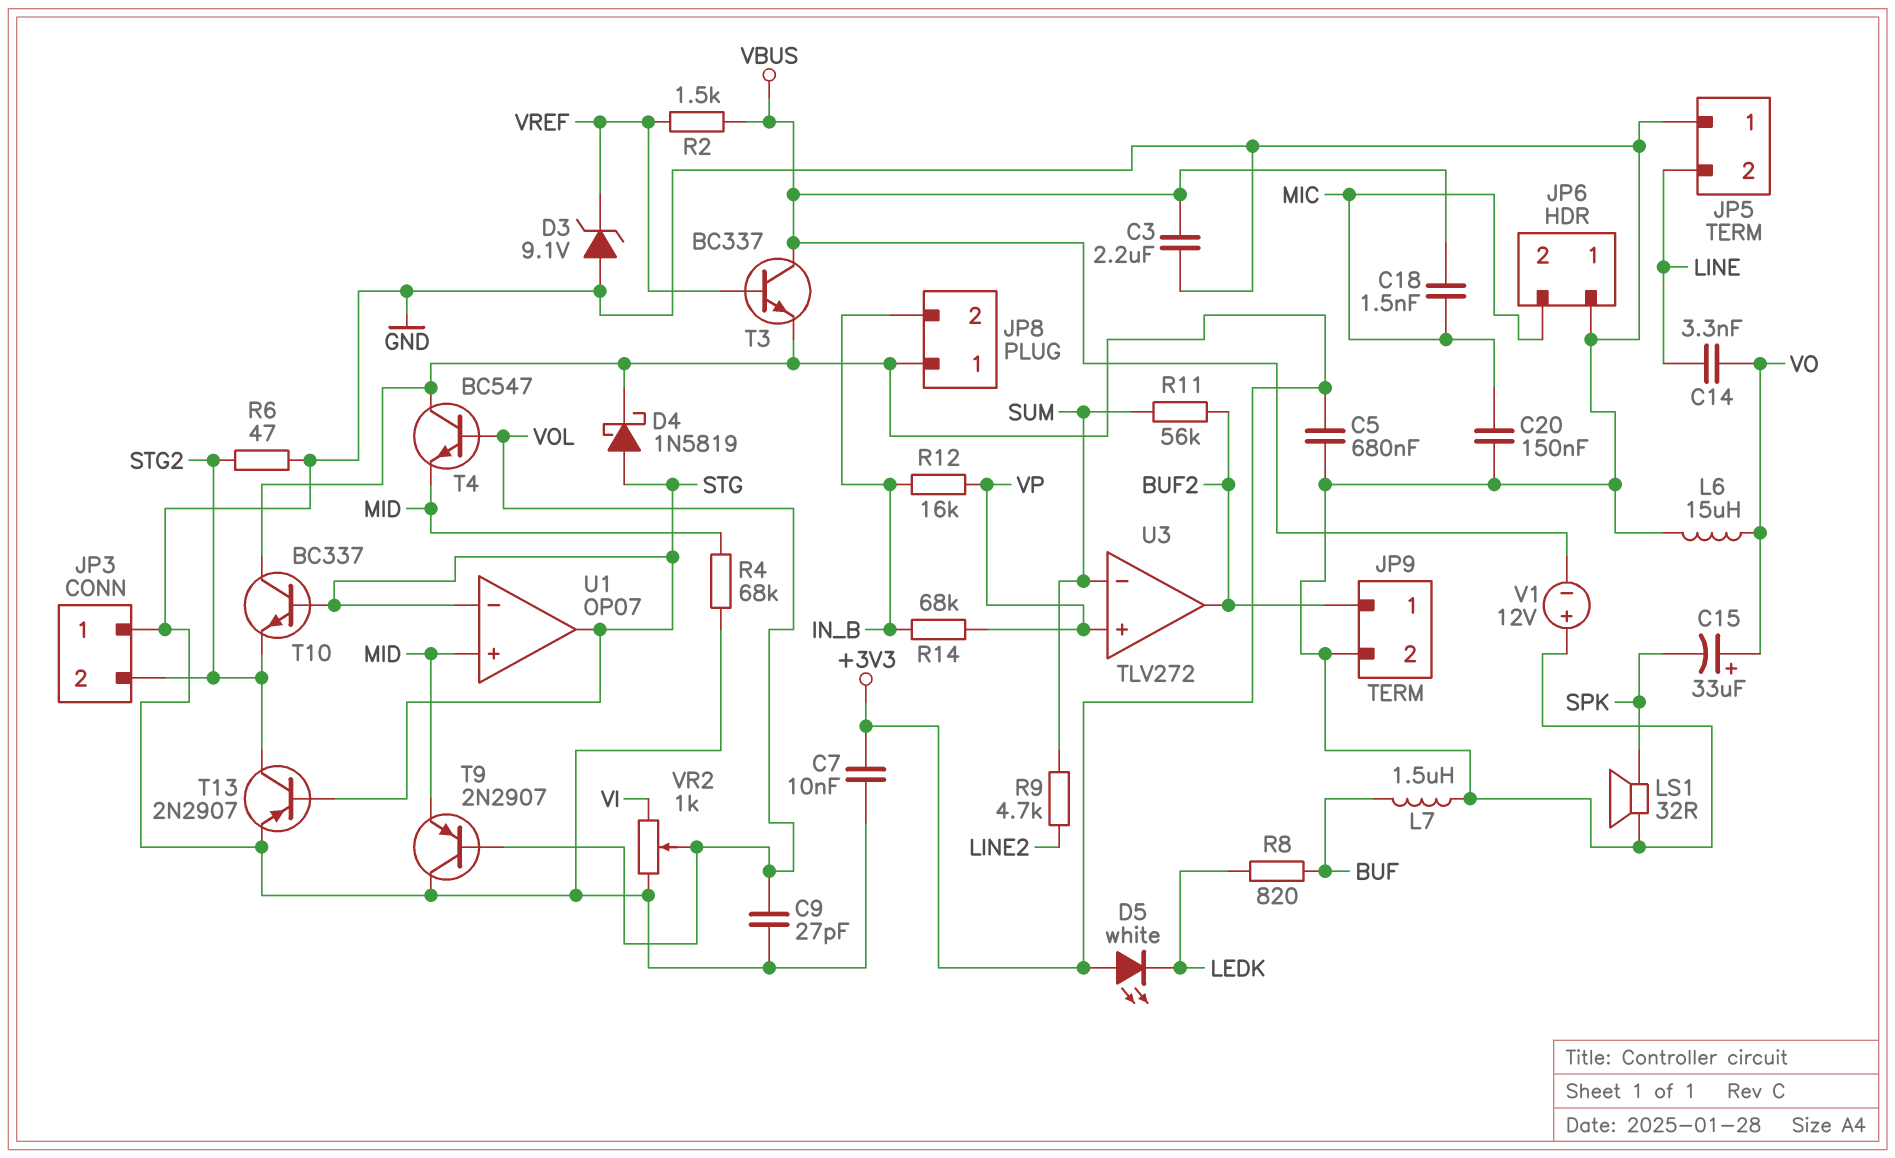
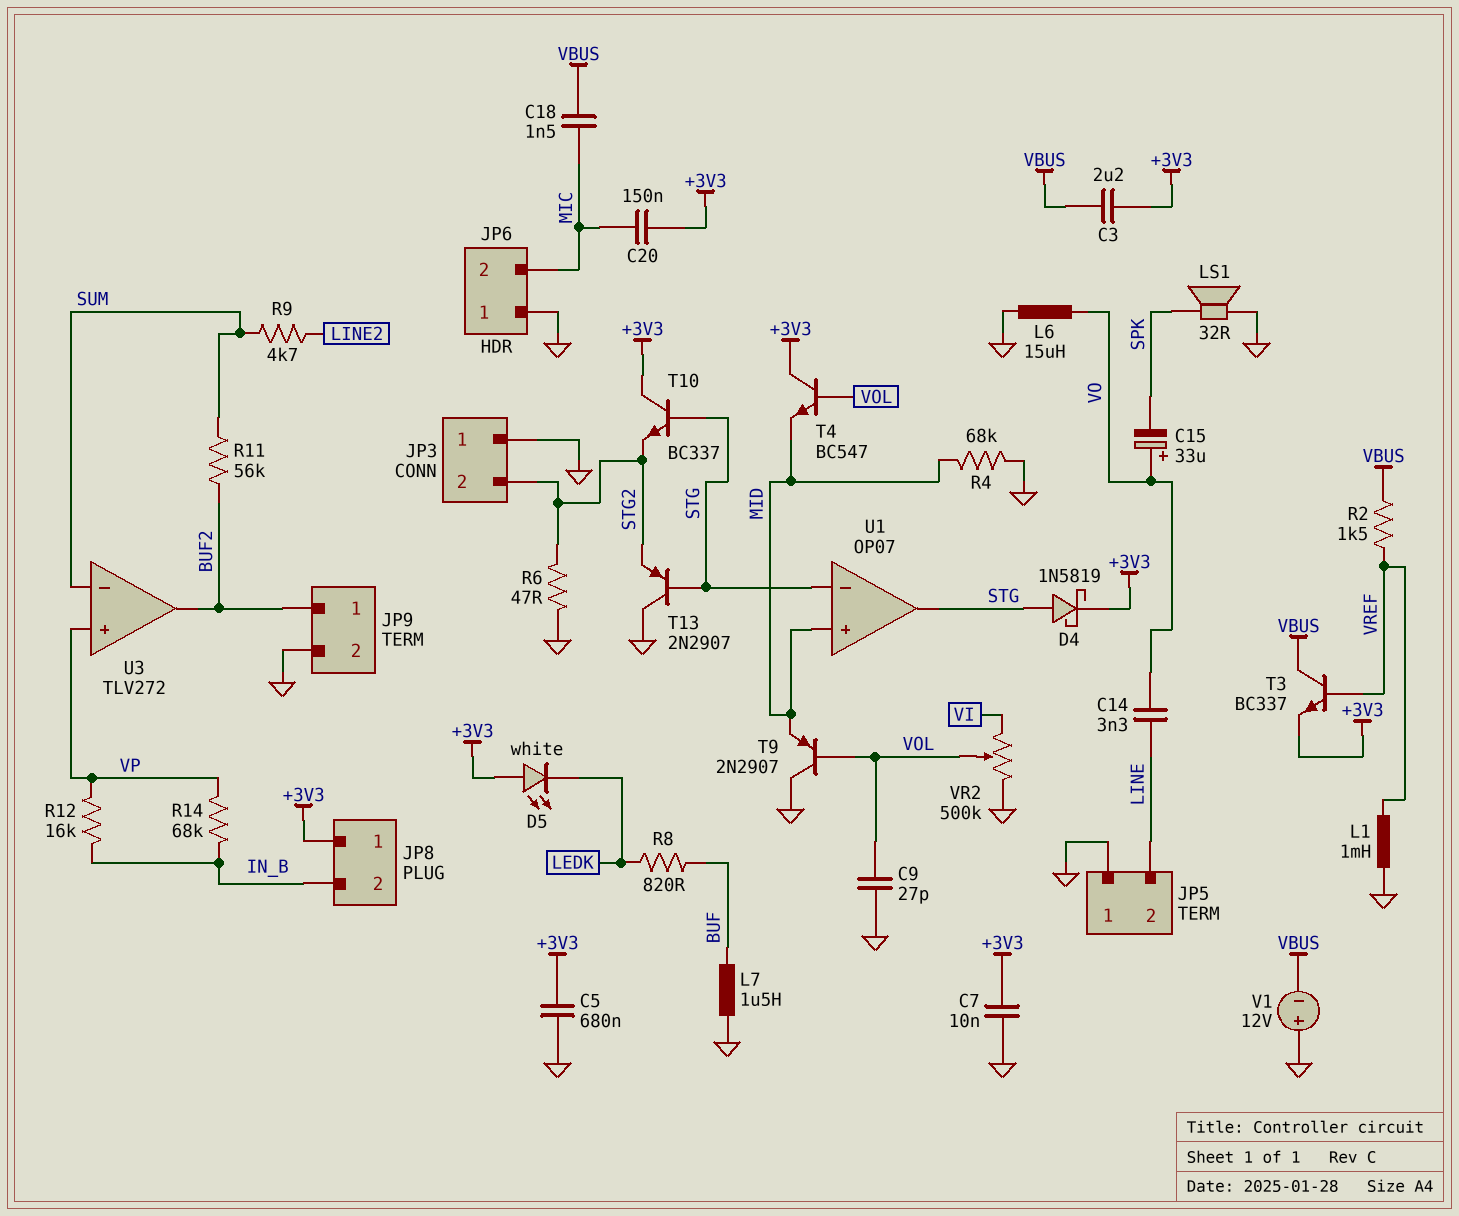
C3: 2.2uF (GND, VBUS) -> 2.2uF (+3V3, VBUS)
C20: 150nF (GND, MIC) -> 150nF (+3V3, MIC)
D3: zener 9.1V (A GND, K VREF) -> none
L1: none -> 1mH (GND, VREF)
T13: PNP 2N2907 (B STG, C STG2, E GND) -> PNP 2N2907 (B STG, C GND, E STG2)
VR2: 1k (GND, VI, wiper VOL) -> 500k (GND, VI, wiper VOL)

